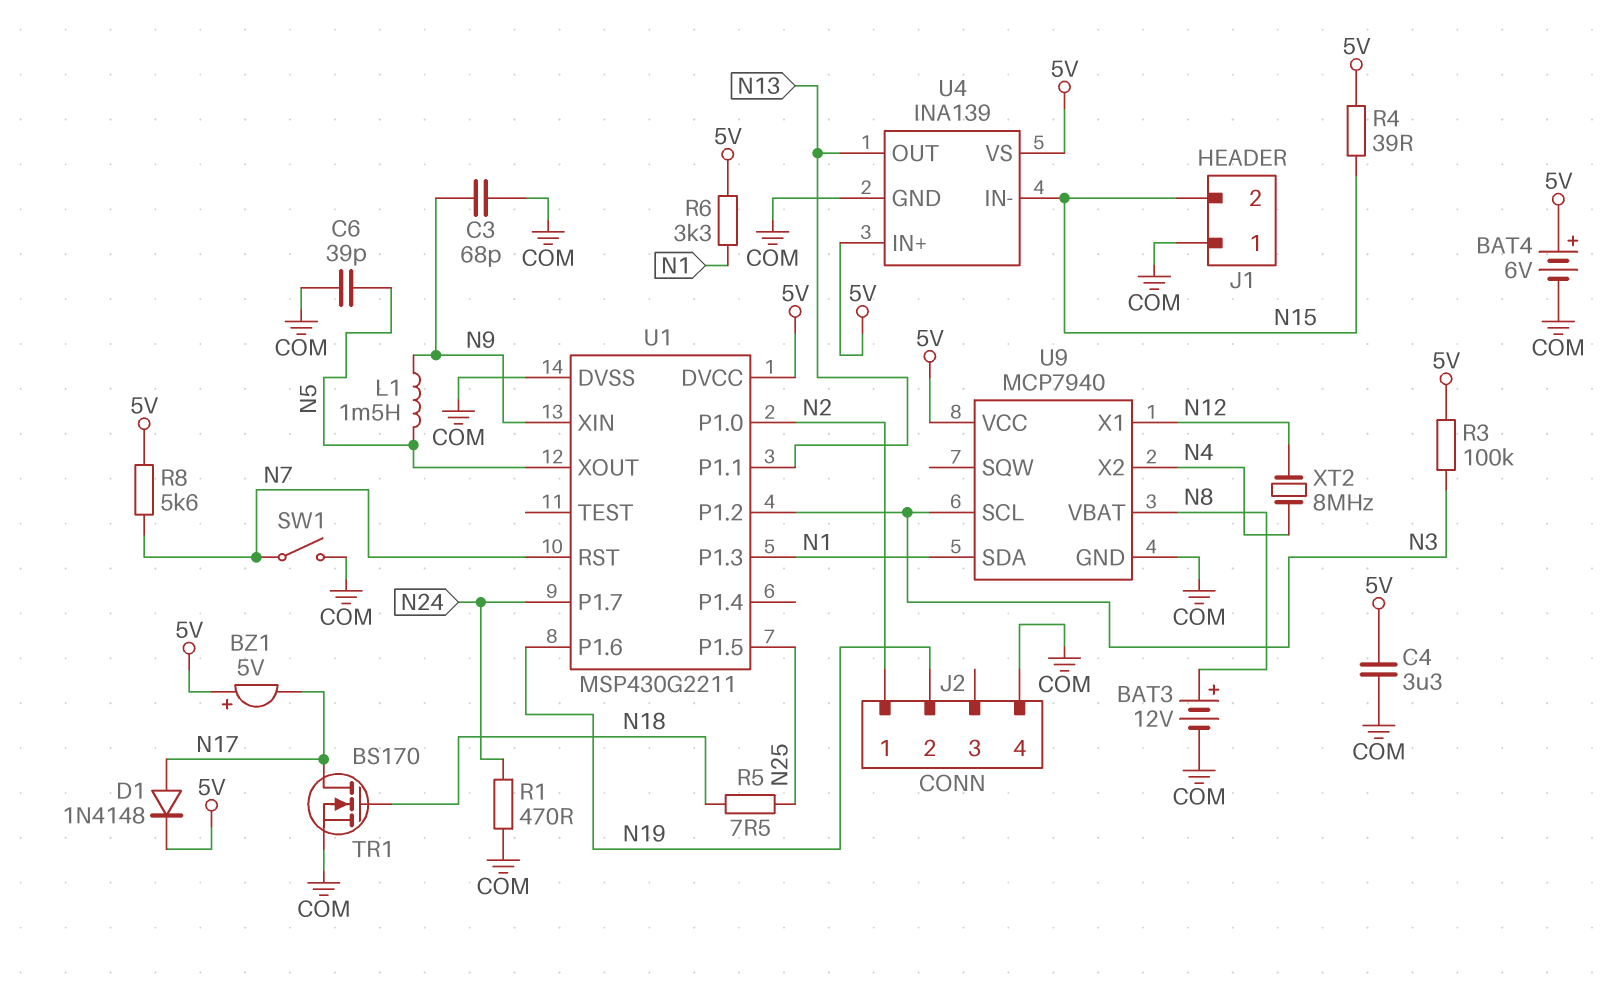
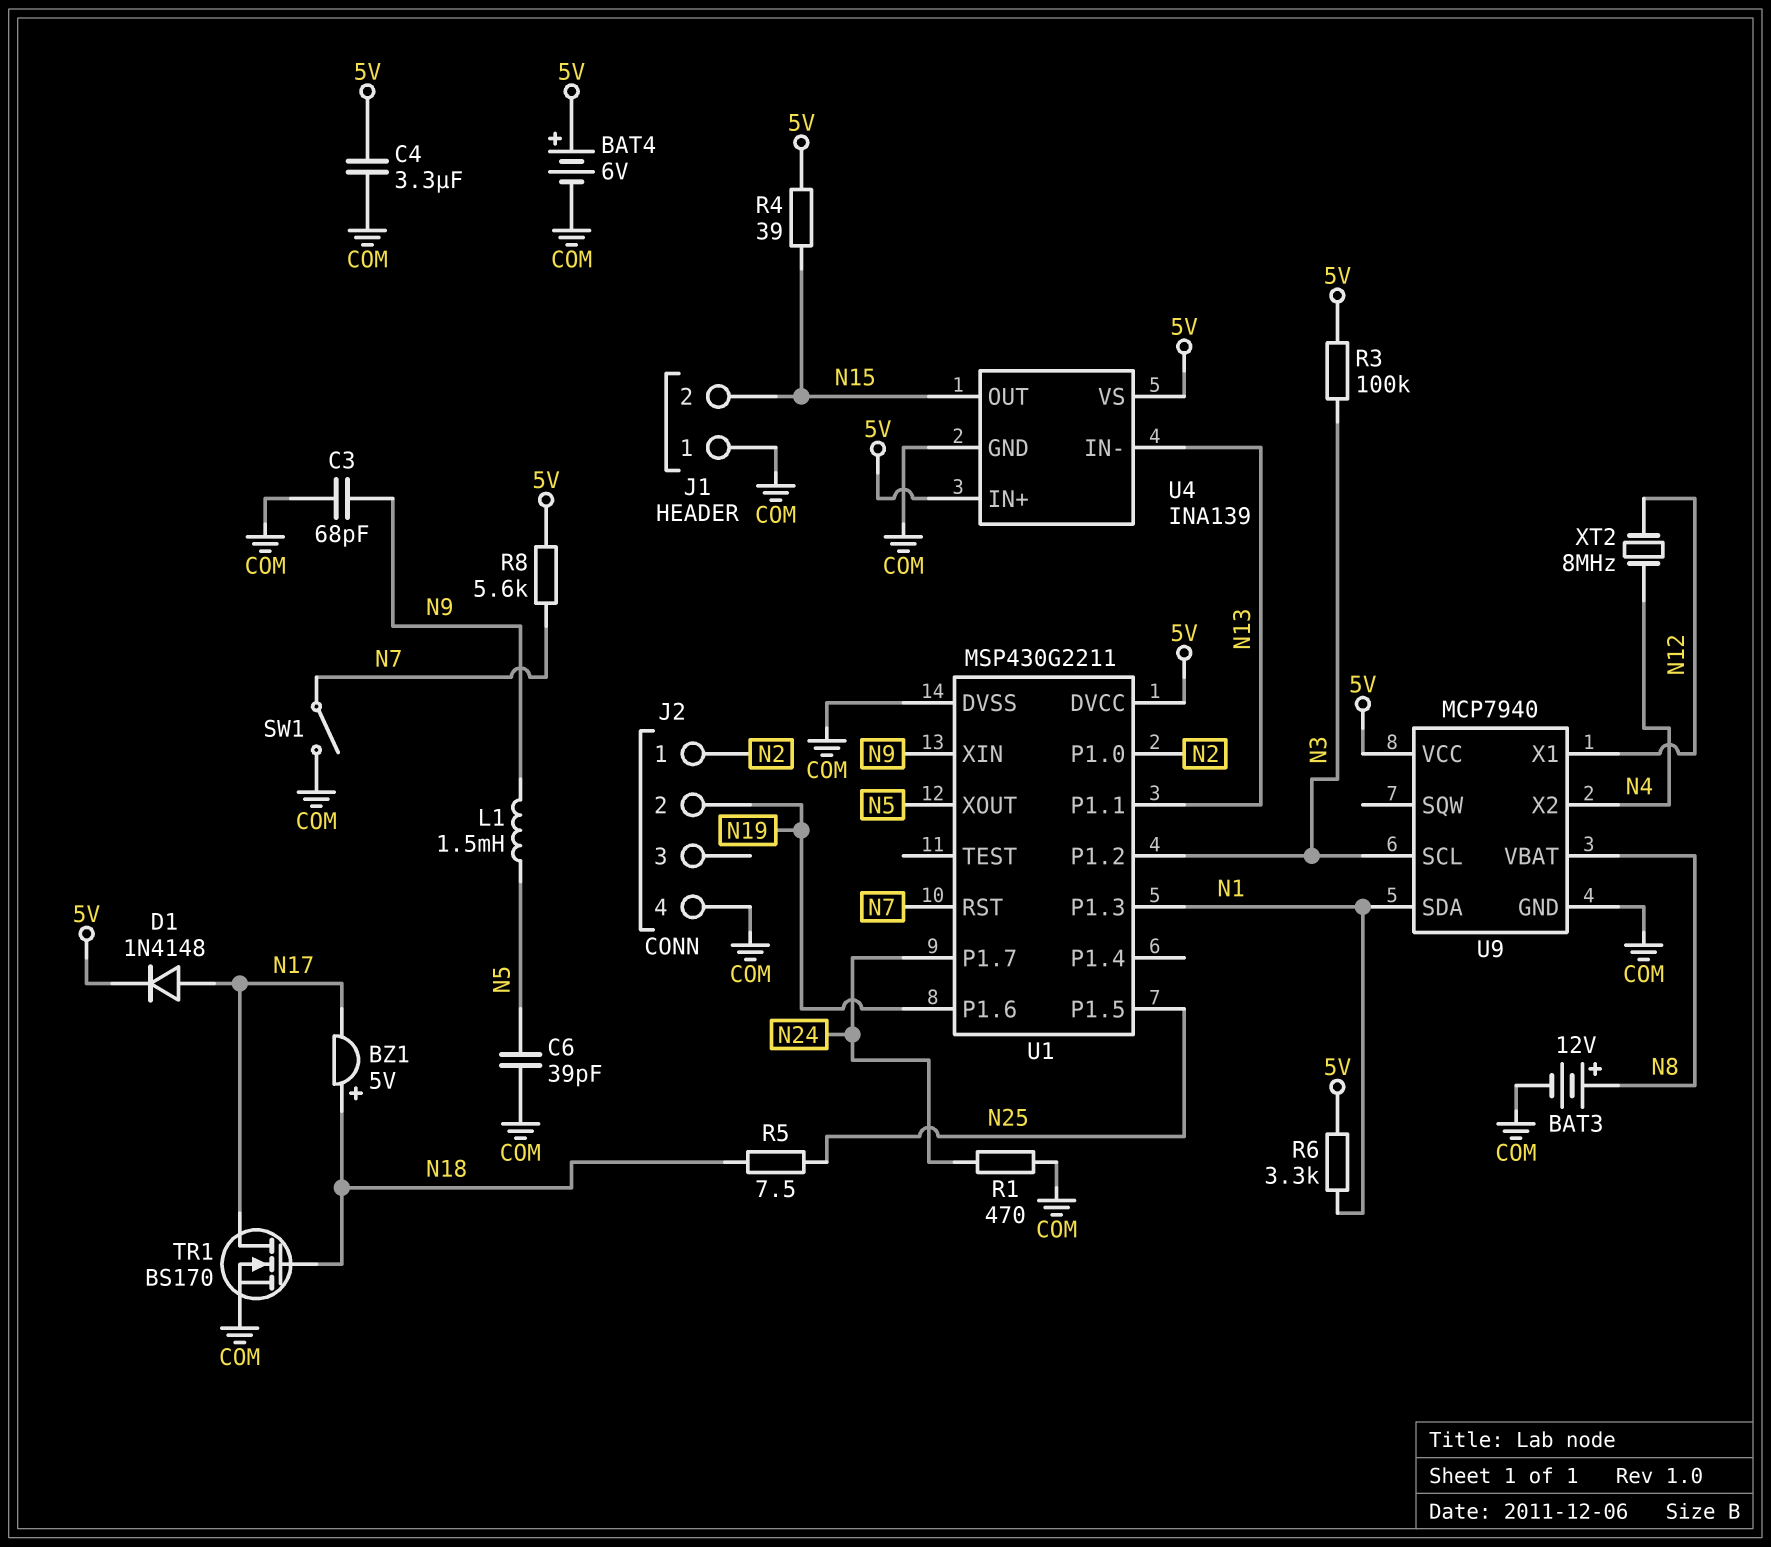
BZ1: buzzer 5V (plus 5V, minus N17) -> buzzer 5V (plus N18, minus N17)
U4 pin IN-: N15 -> N13
U4 pin OUT: N13 -> N15

